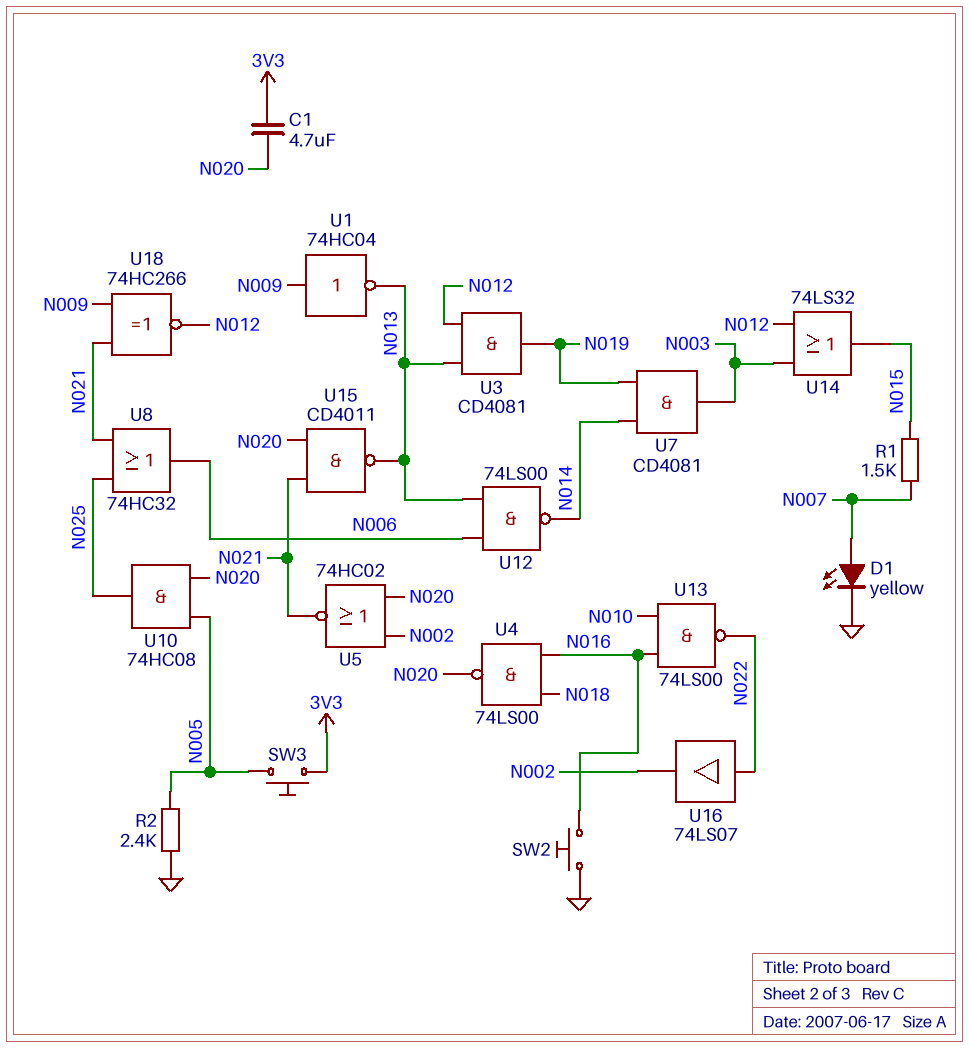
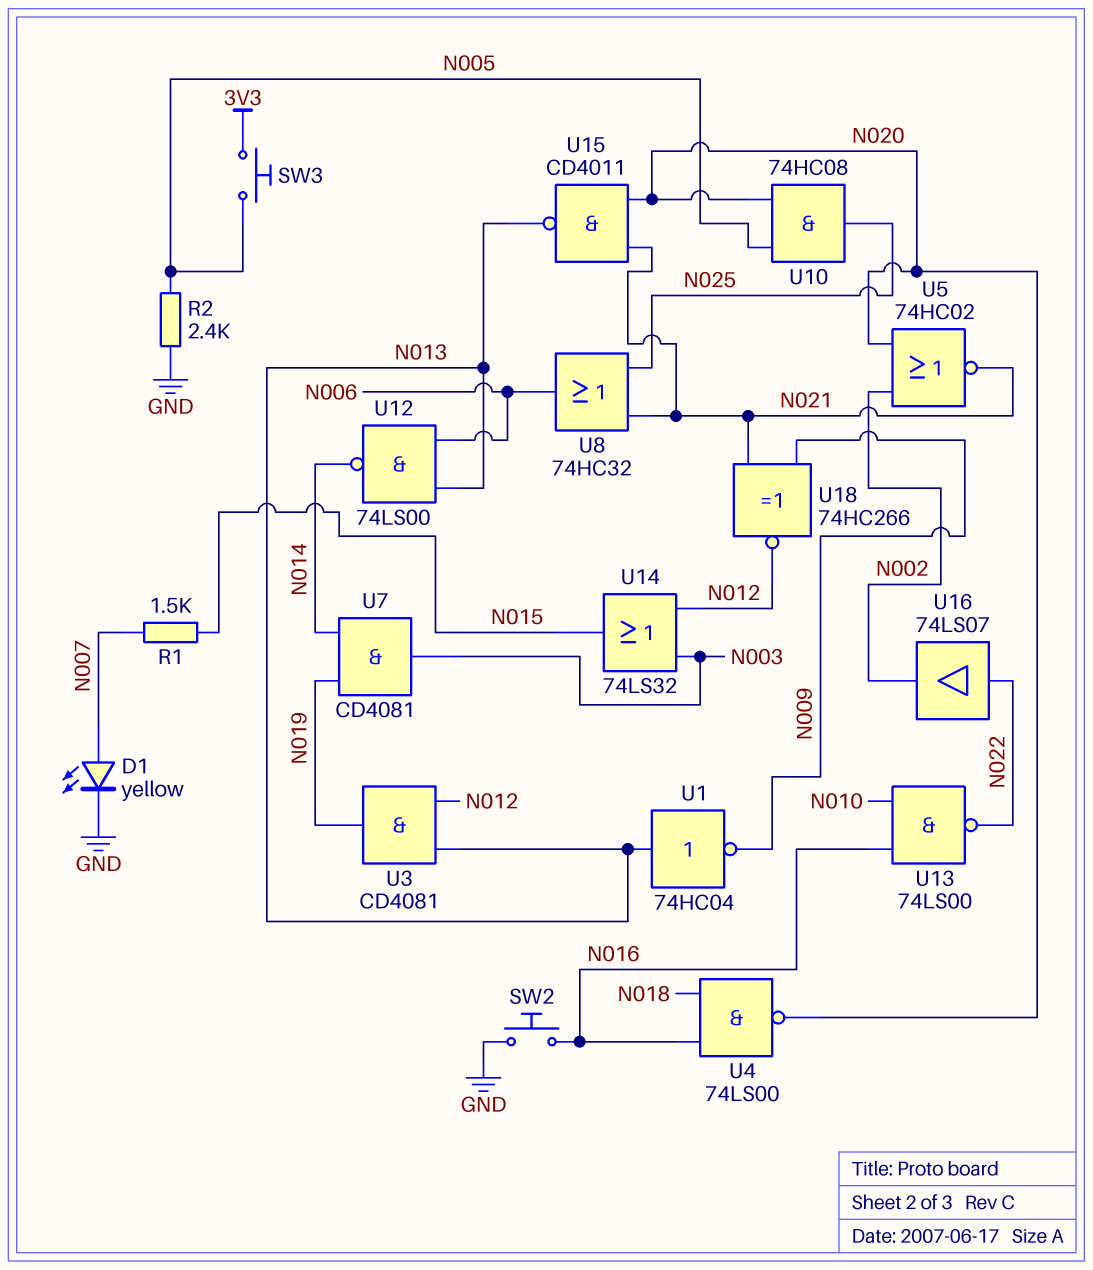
C1: 4.7uF (3V3, N020) -> none
U1: NOT 74HC04 (in N009, out N013) -> NOT 74HC04 (in N013, out N009)

